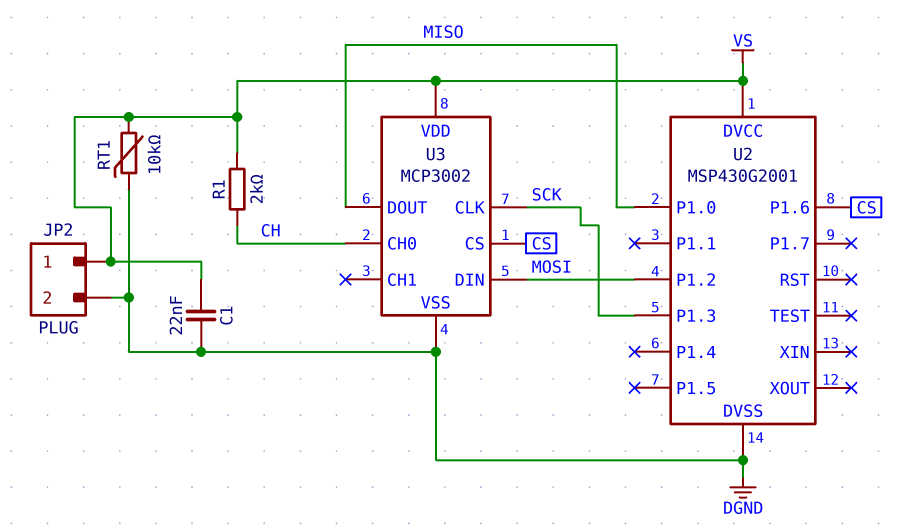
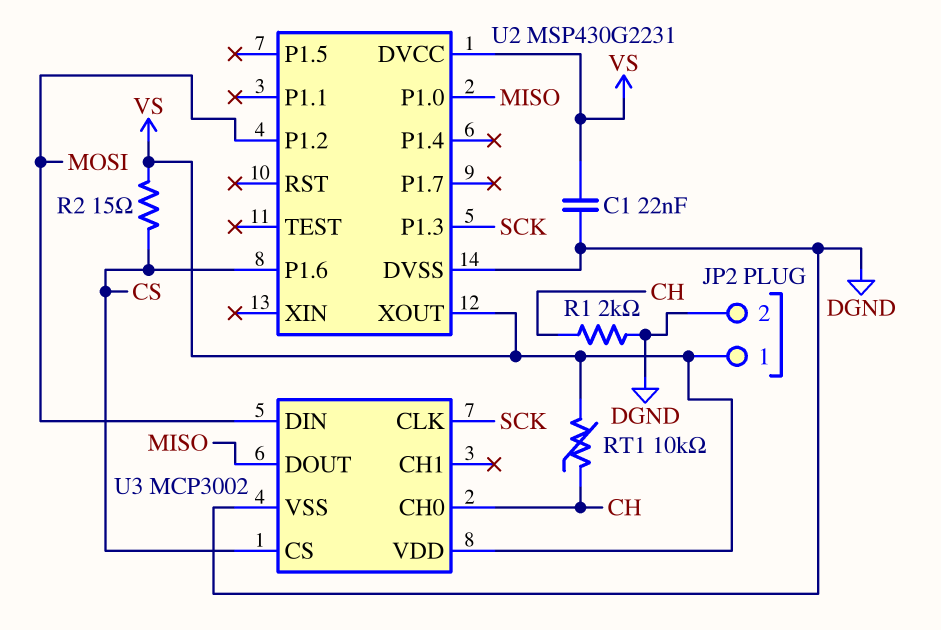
R1: 2k (CH, VS) -> 2k (CH, DGND)
R2: none -> 15 (CS, VS)
RT1: 10k (DGND, VS) -> 10k (CH, VS)
U2: MSP430G2001 -> MSP430G2231
U2 pin XOUT: none -> VS

